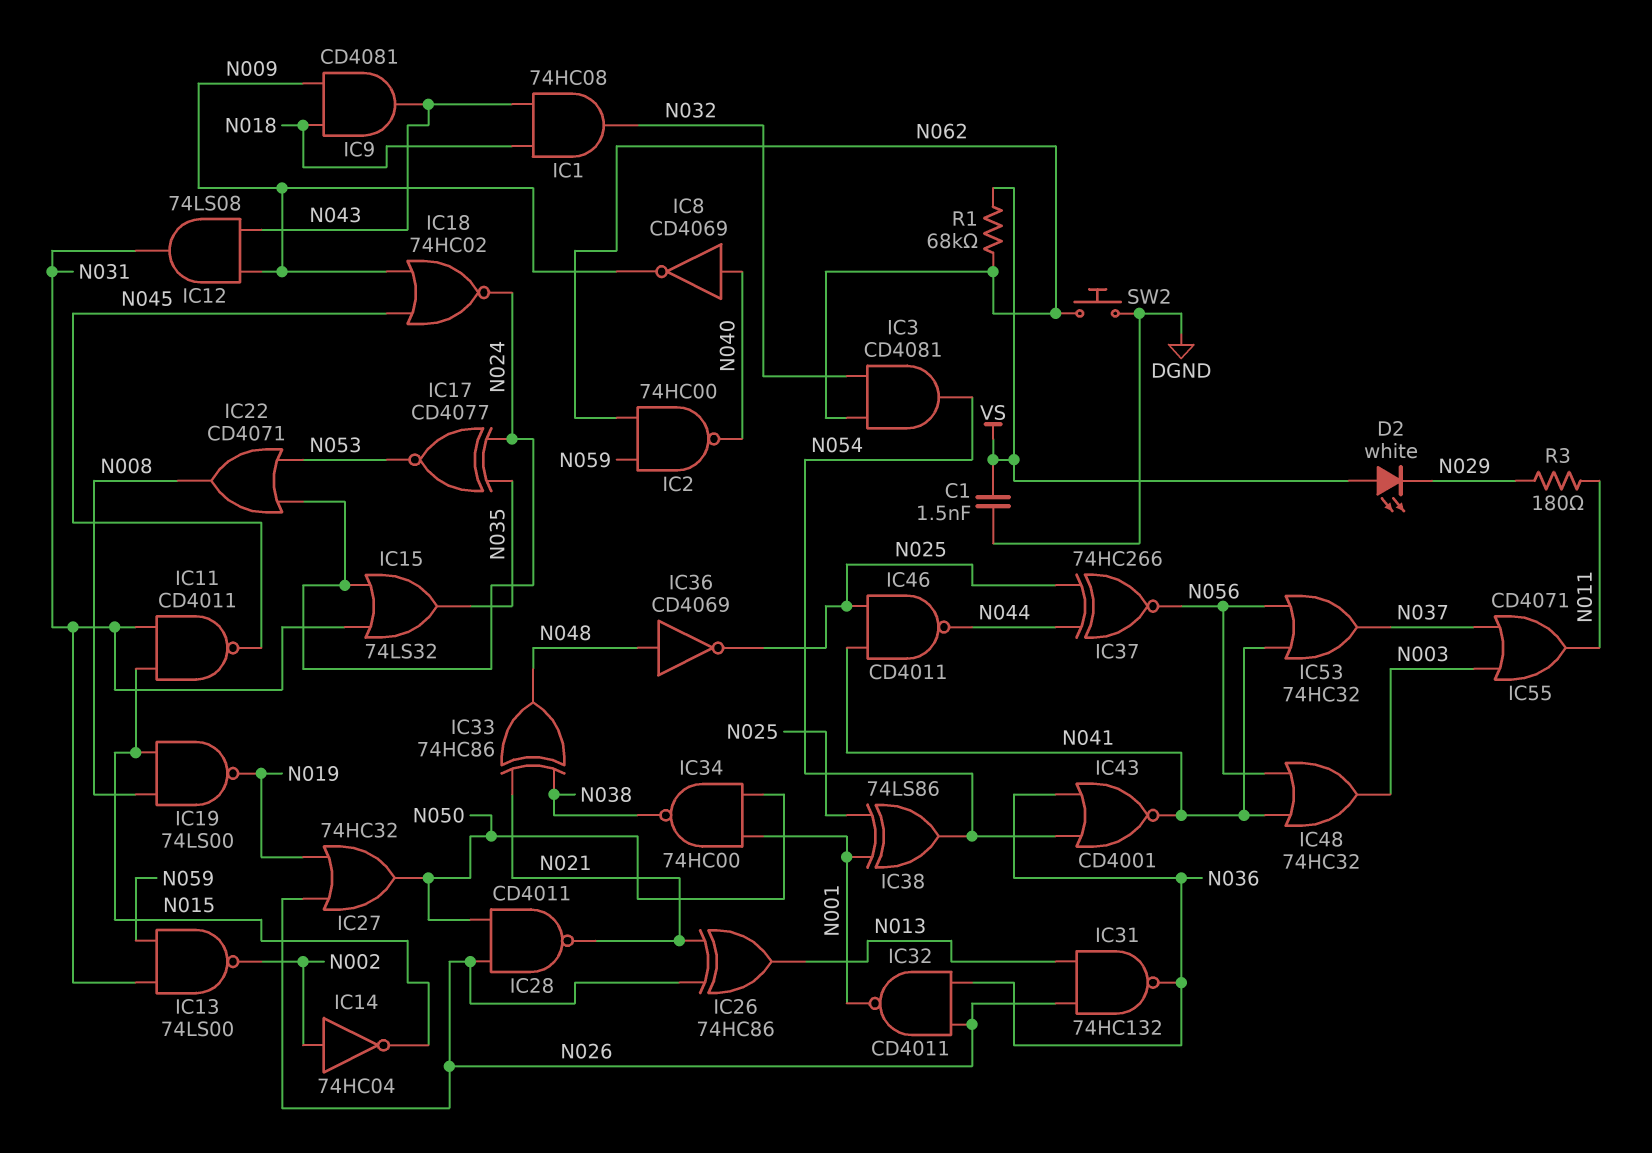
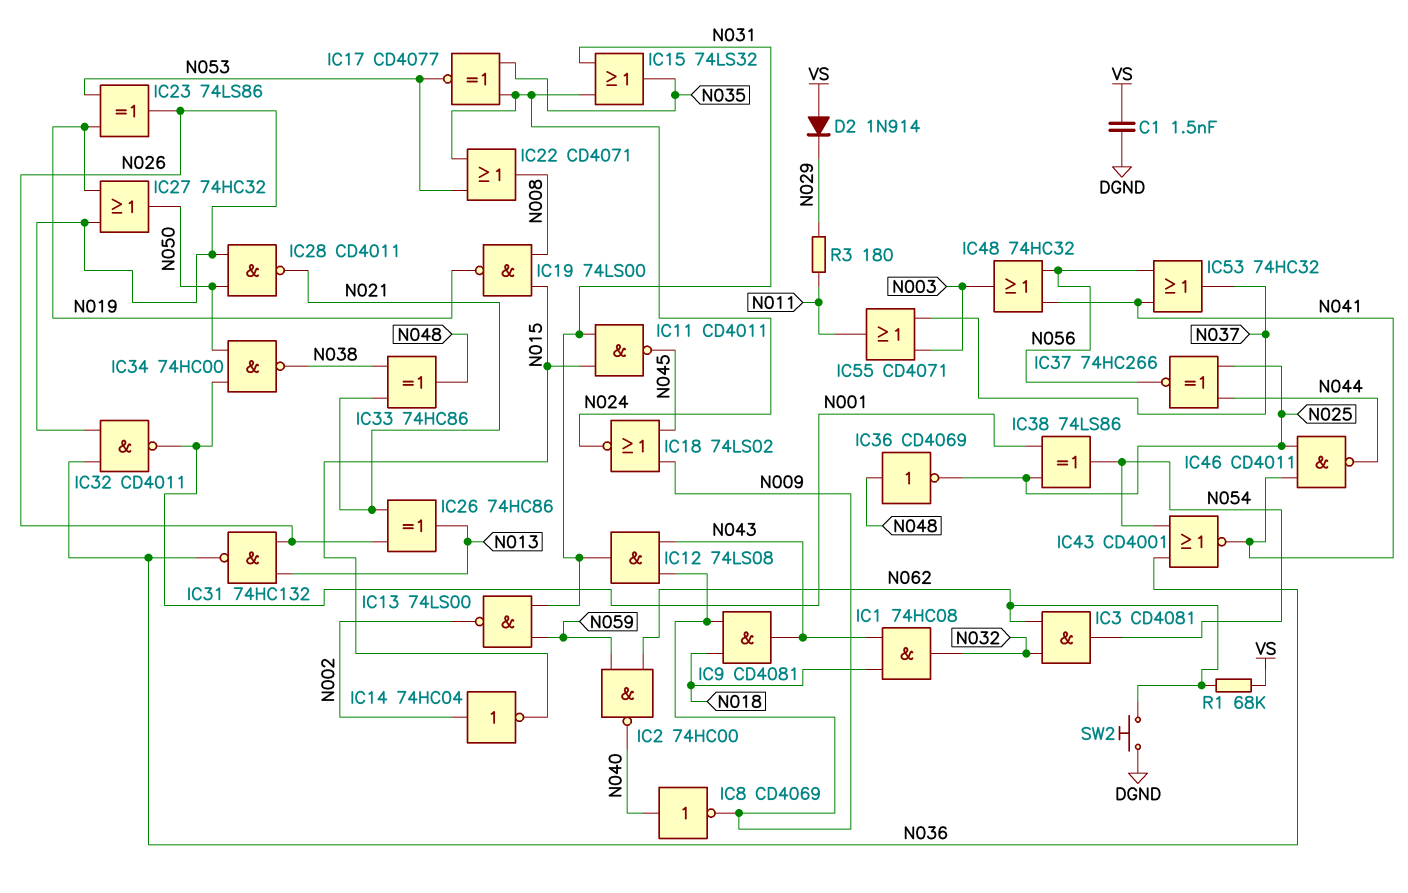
D2: LED white (A VS, K N029) -> diode 1N914 (A VS, K N029)
IC18: NOR 74HC02 (in N009, in N045, out N024) -> NOR 74LS02 (in N009, in N045, out N024)
IC23: none -> XOR 74LS86 (in N019, in N053, out N026)

